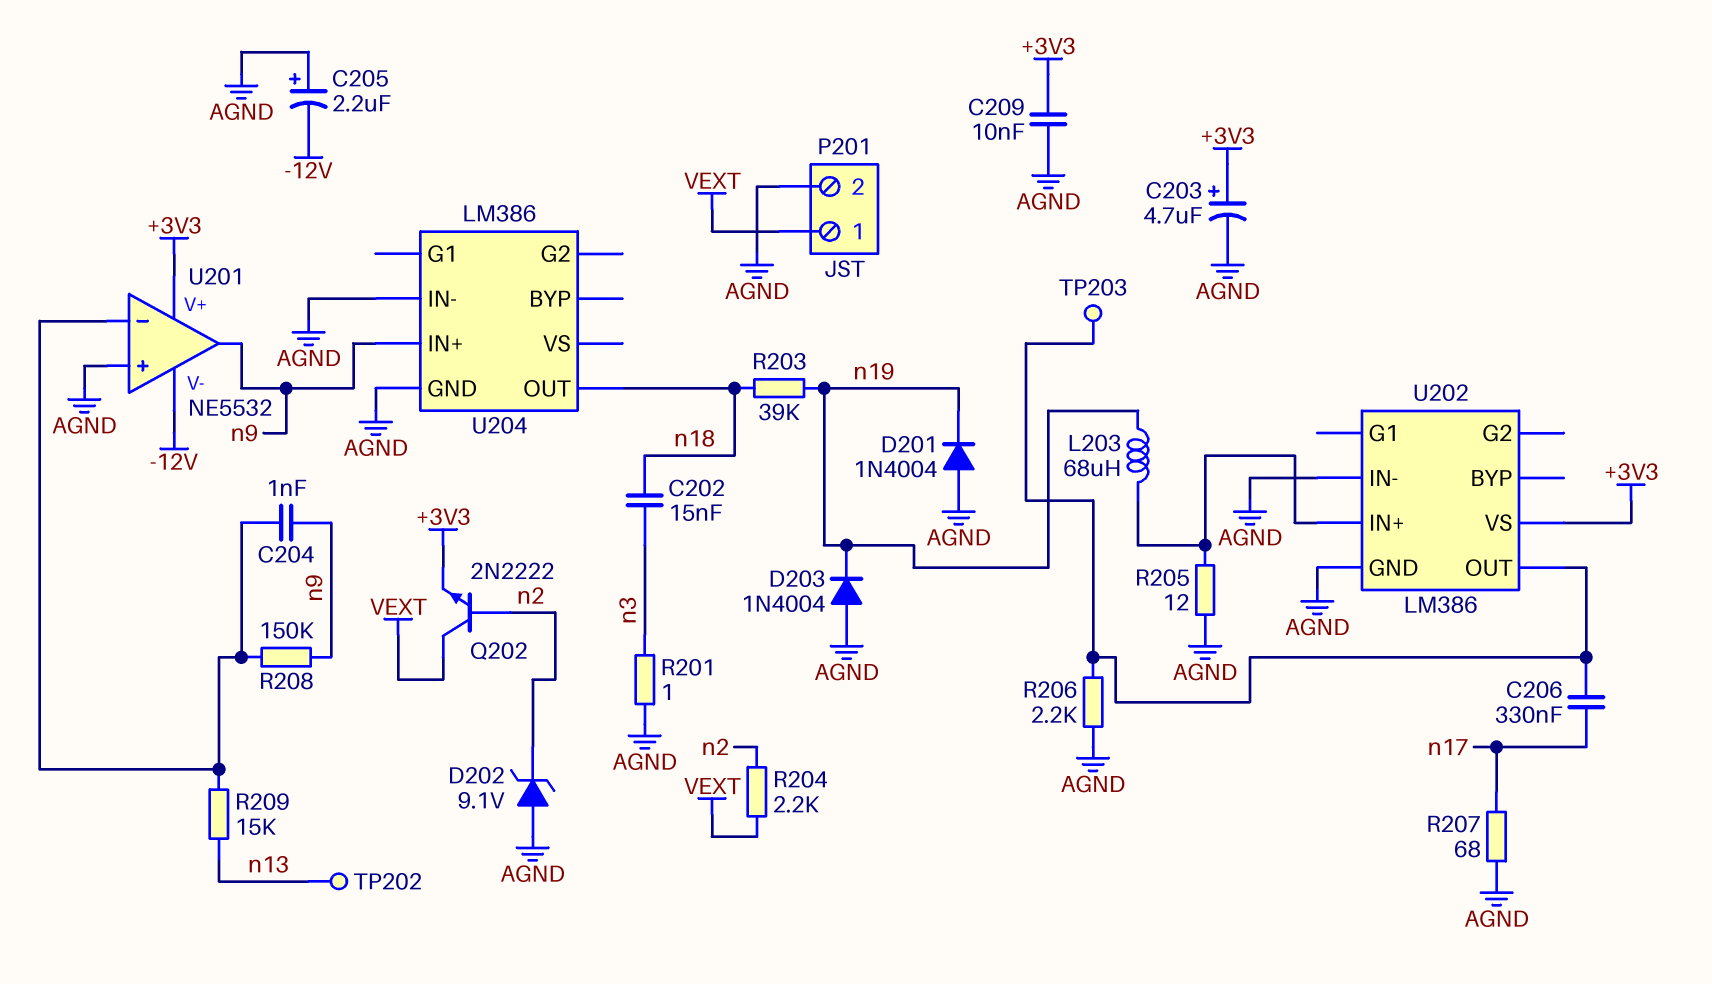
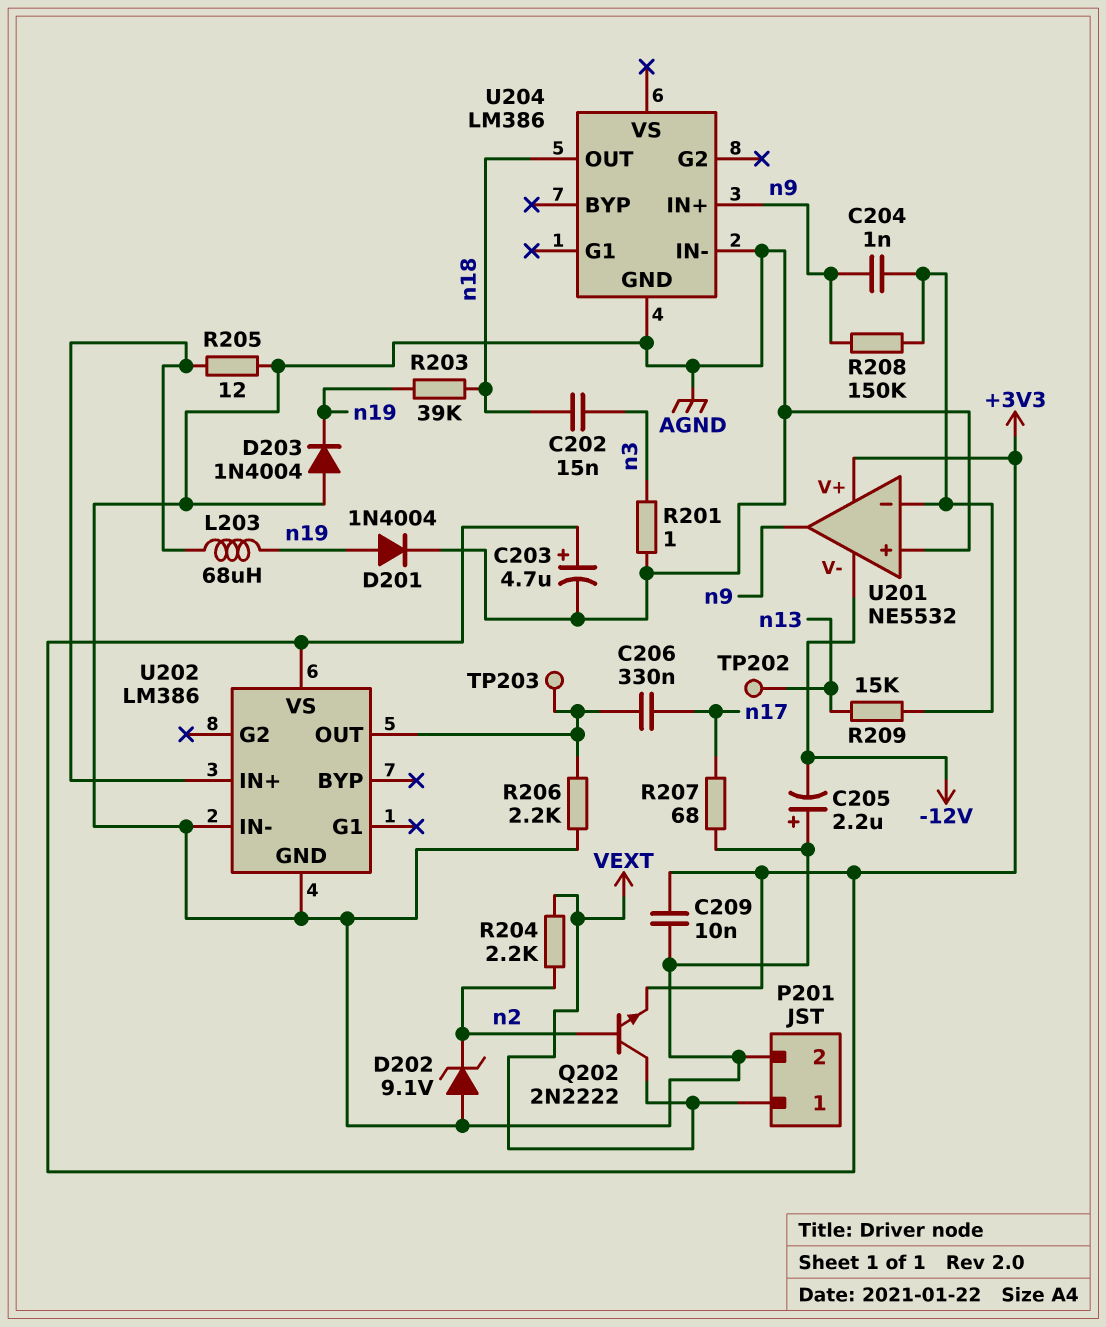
D201: diode 1N4004 (A AGND, K n19) -> diode 1N4004 (A n19, K AGND)

